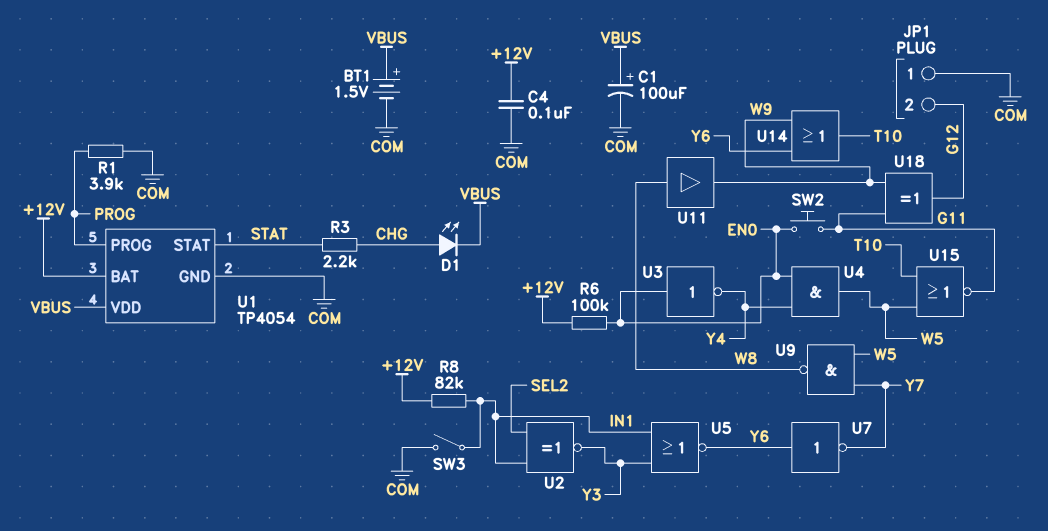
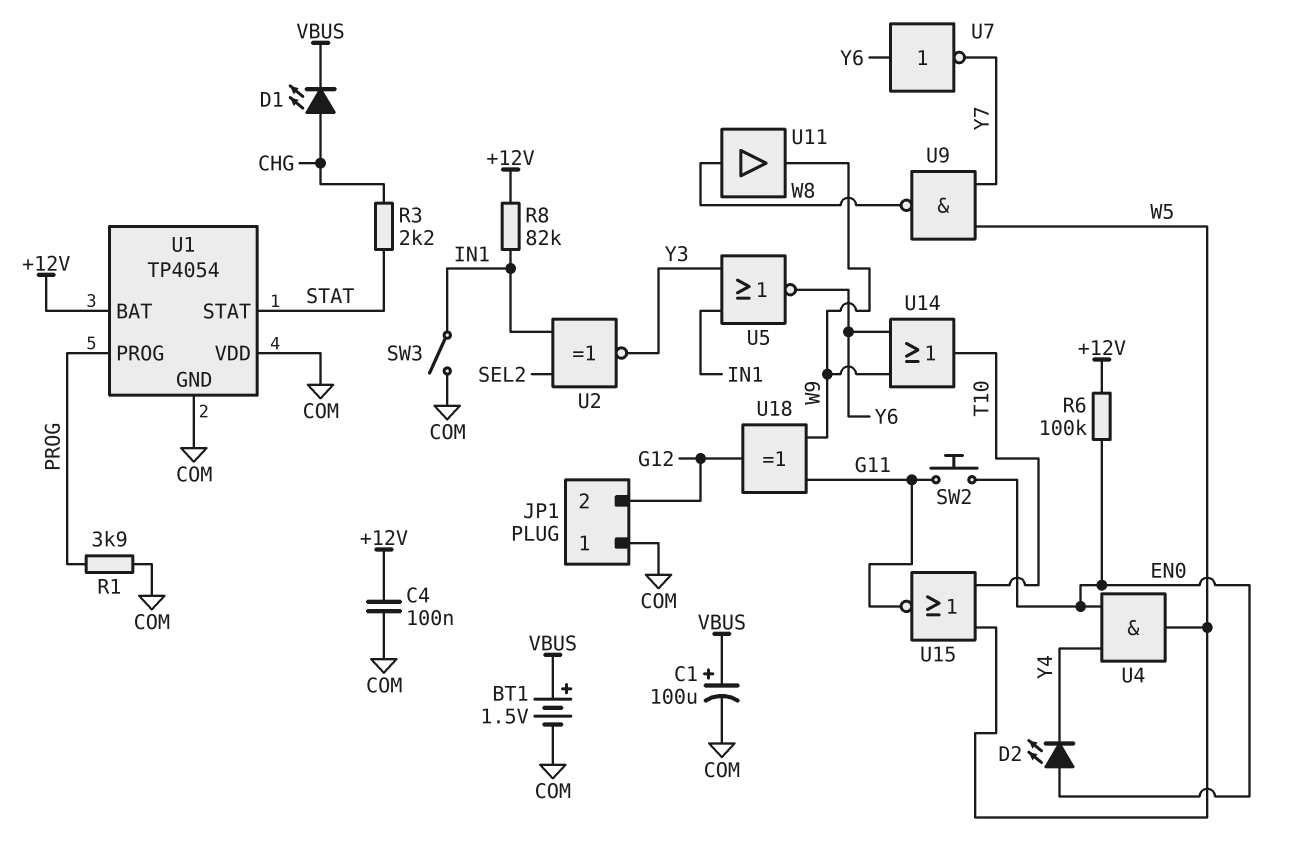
D2: none -> LED (A EN0, K Y4)
U1 pin VDD: VBUS -> COM
U3: NOT (in EN0, out Y4) -> none

